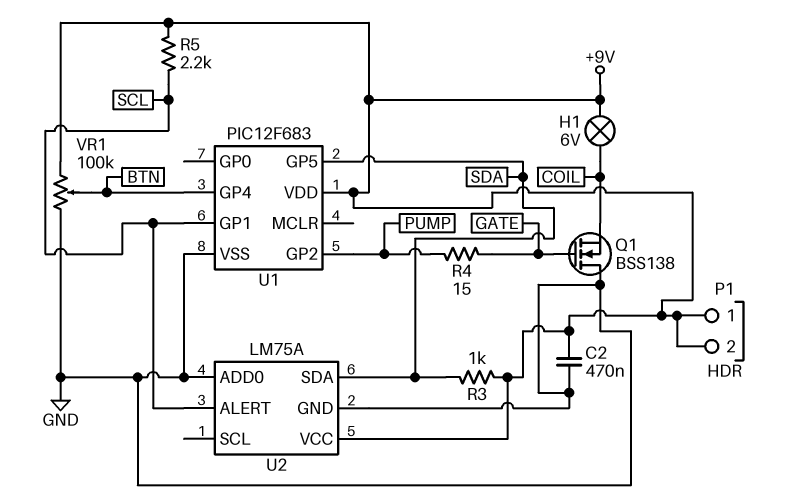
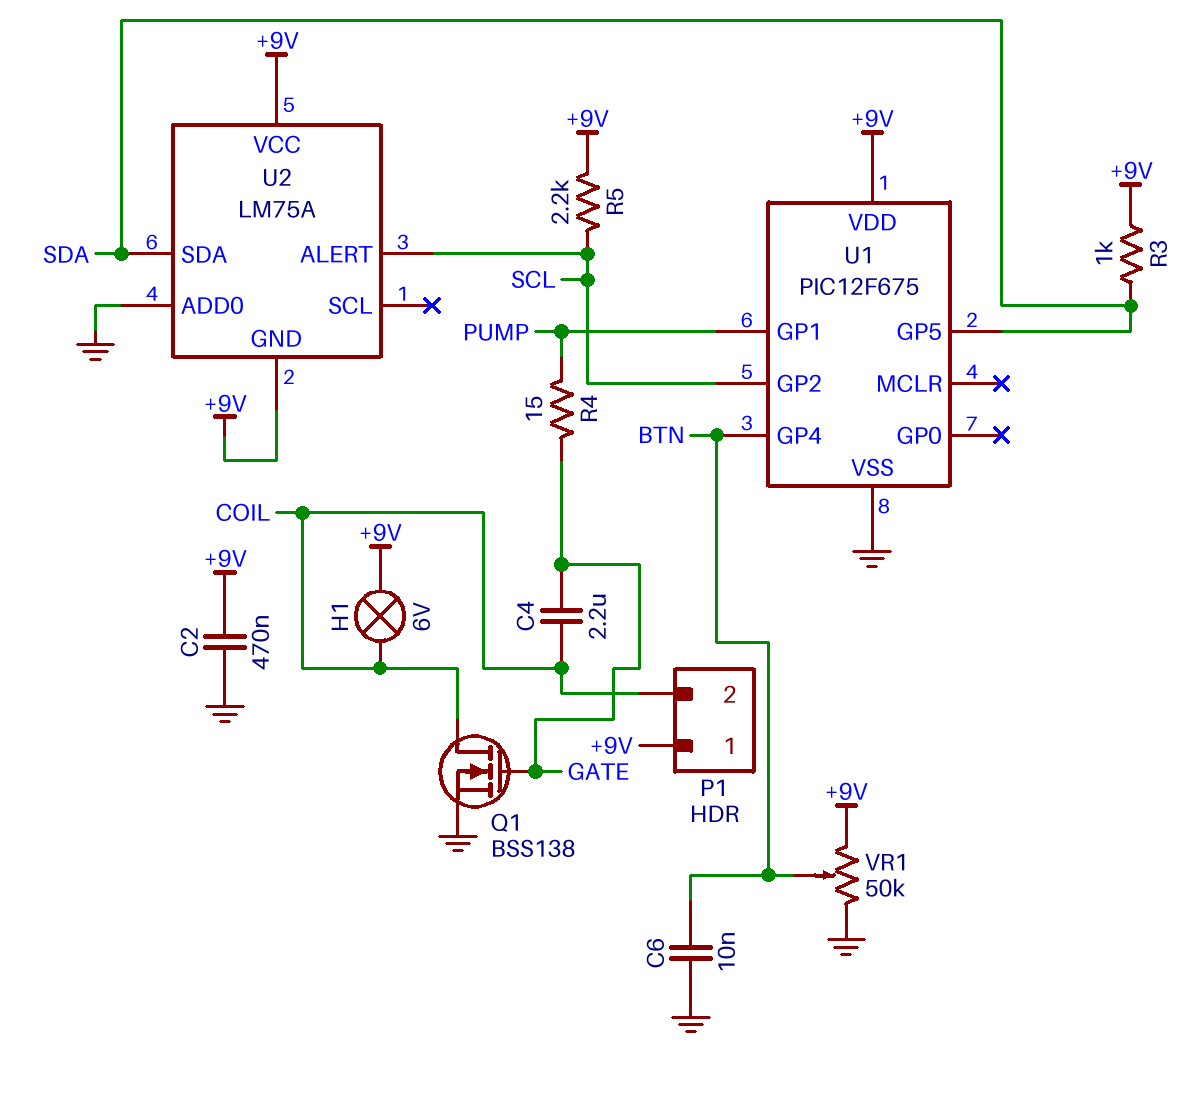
C4: none -> 2.2uF (COIL, GATE)
C6: none -> 10nF (BTN, GND)
P1 pin 2: +9V -> COIL
Q1: NMOS BSS138 (G GATE, D GND, S COIL) -> NMOS BSS138 (G GATE, D COIL, S GND)
U1: PIC12F683 -> PIC12F675
U1 pin GP1: SCL -> PUMP
U1 pin GP2: PUMP -> SCL
U2 pin GND: GND -> +9V
VR1: 100k (+9V, GND, wiper BTN) -> 50k (+9V, GND, wiper BTN)

